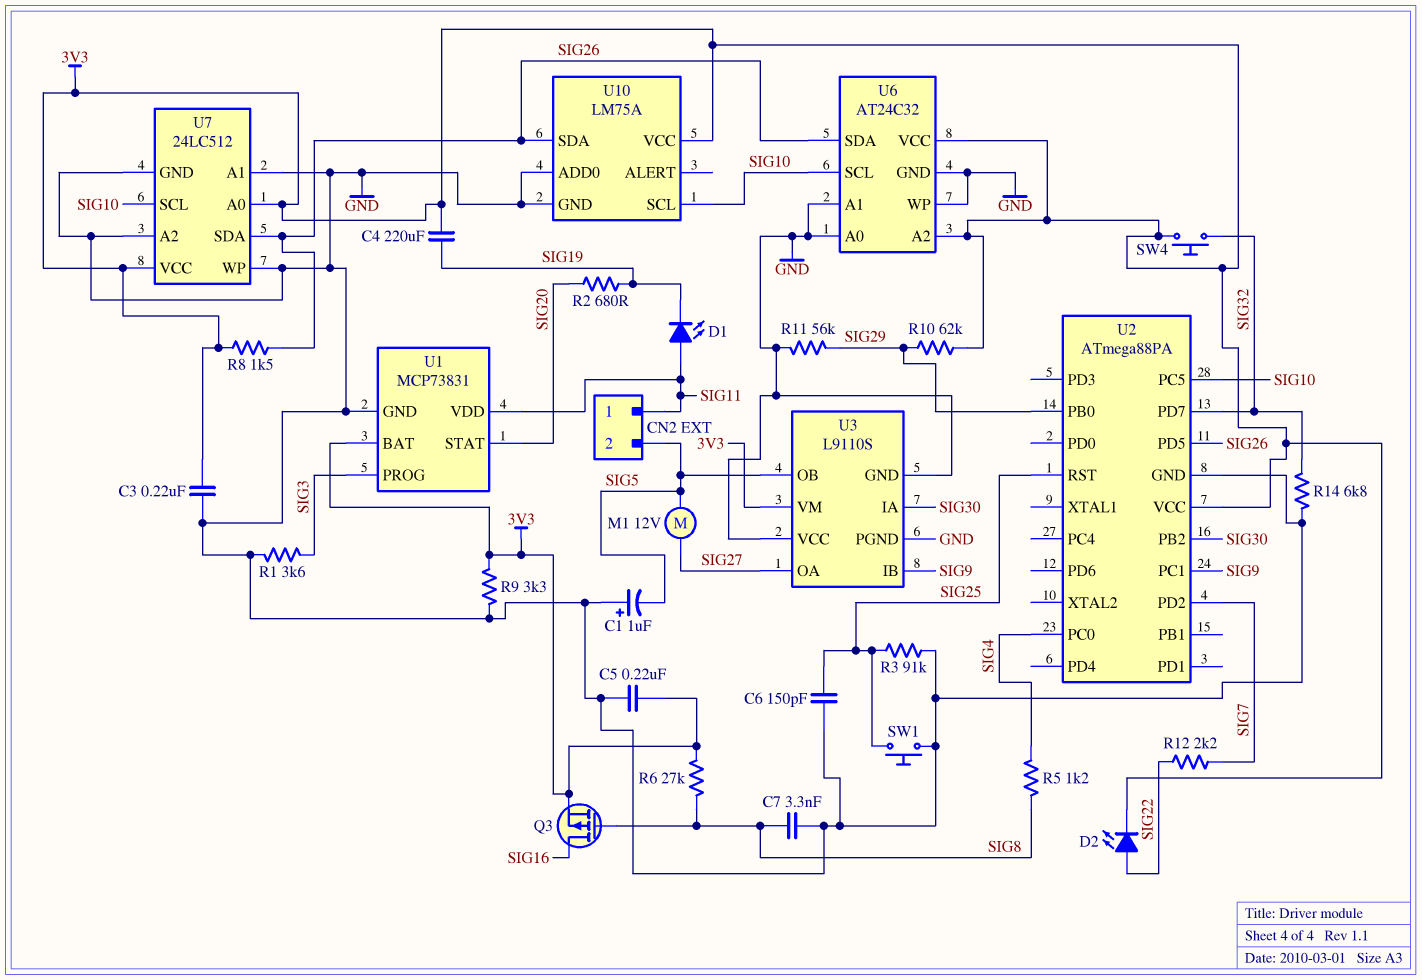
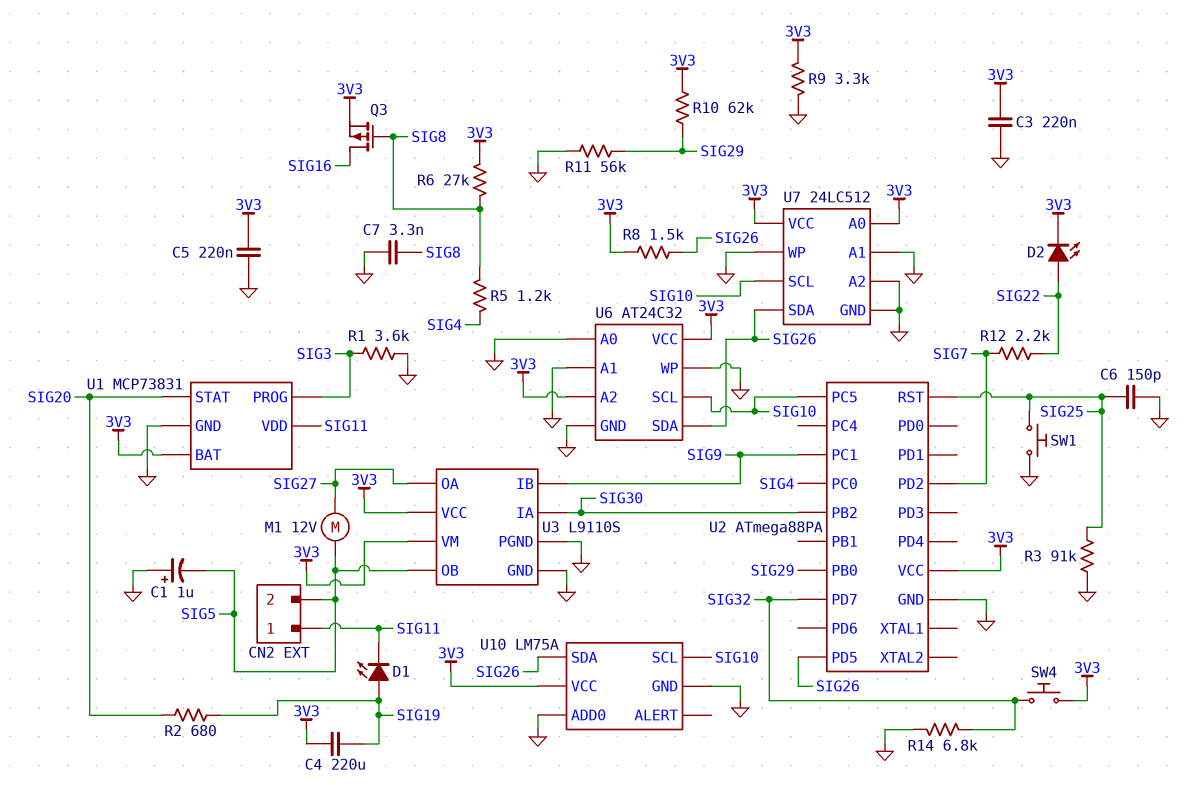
D1: LED (A SIG11, K SIG19) -> LED (A SIG19, K SIG11)
U3 pin VCC: GND -> 3V3

